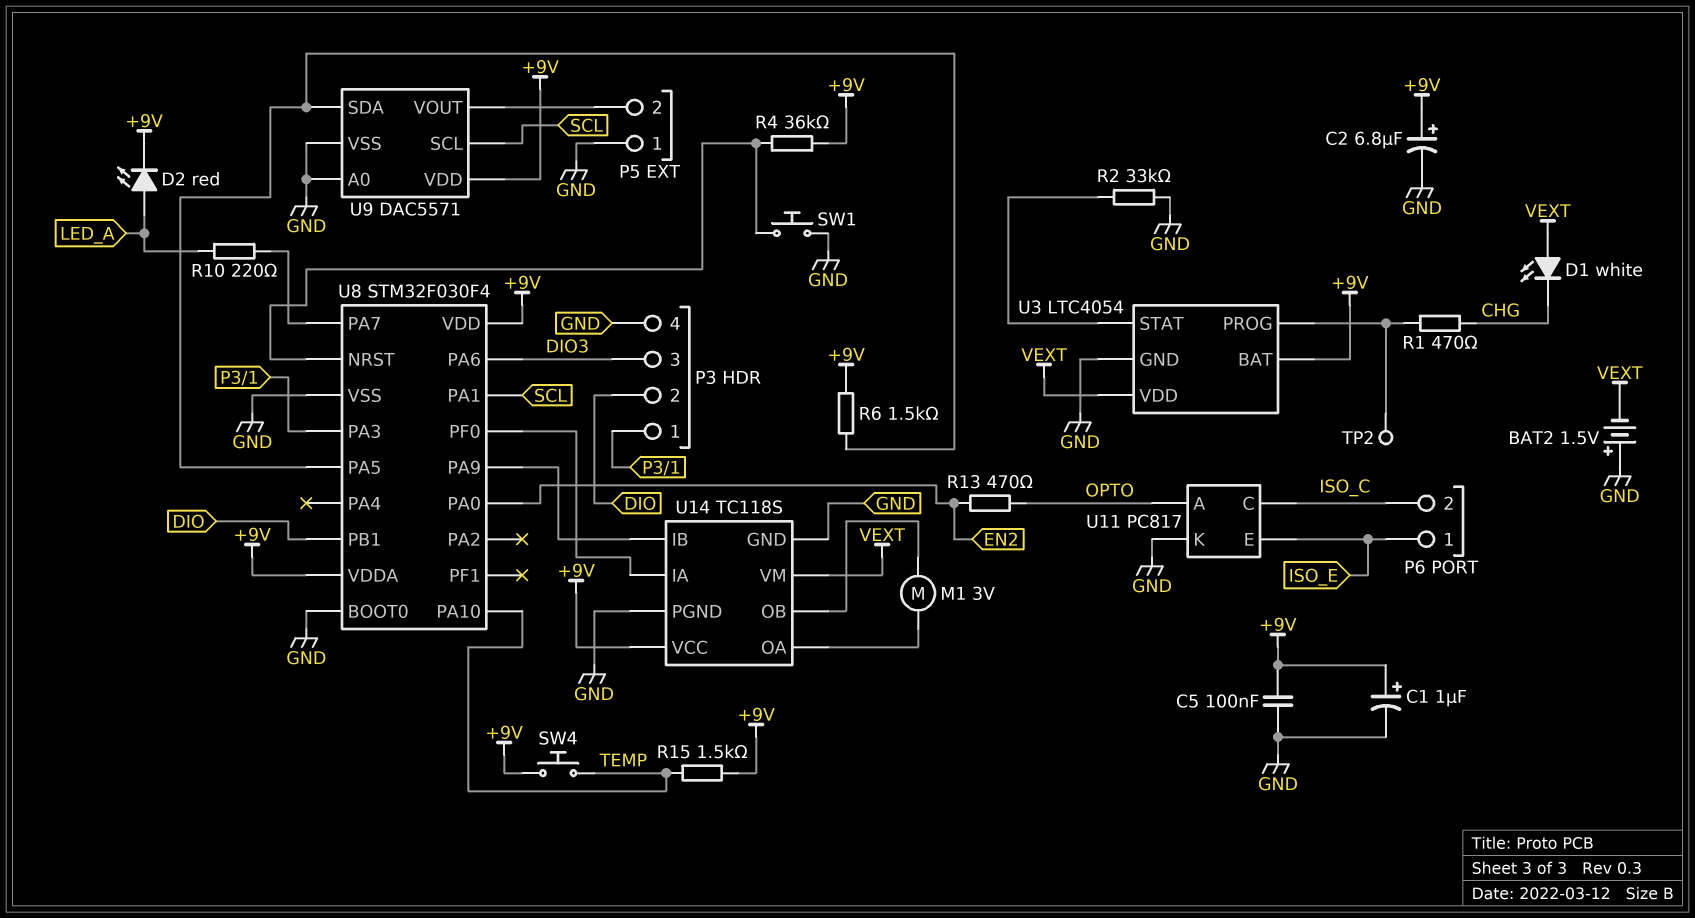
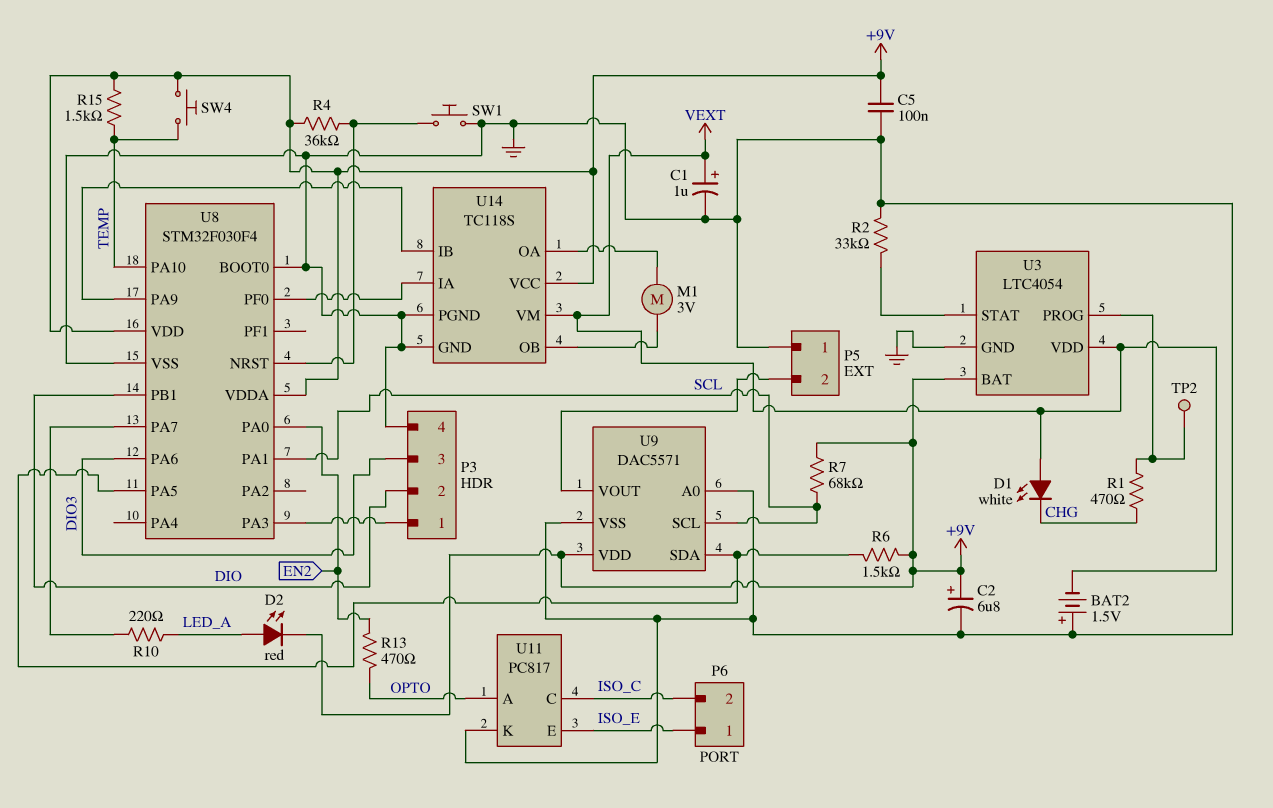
C1: 1uF (plus +9V, minus GND) -> 1uF (plus VEXT, minus GND)
R7: none -> 68k (+9V, SCL)

